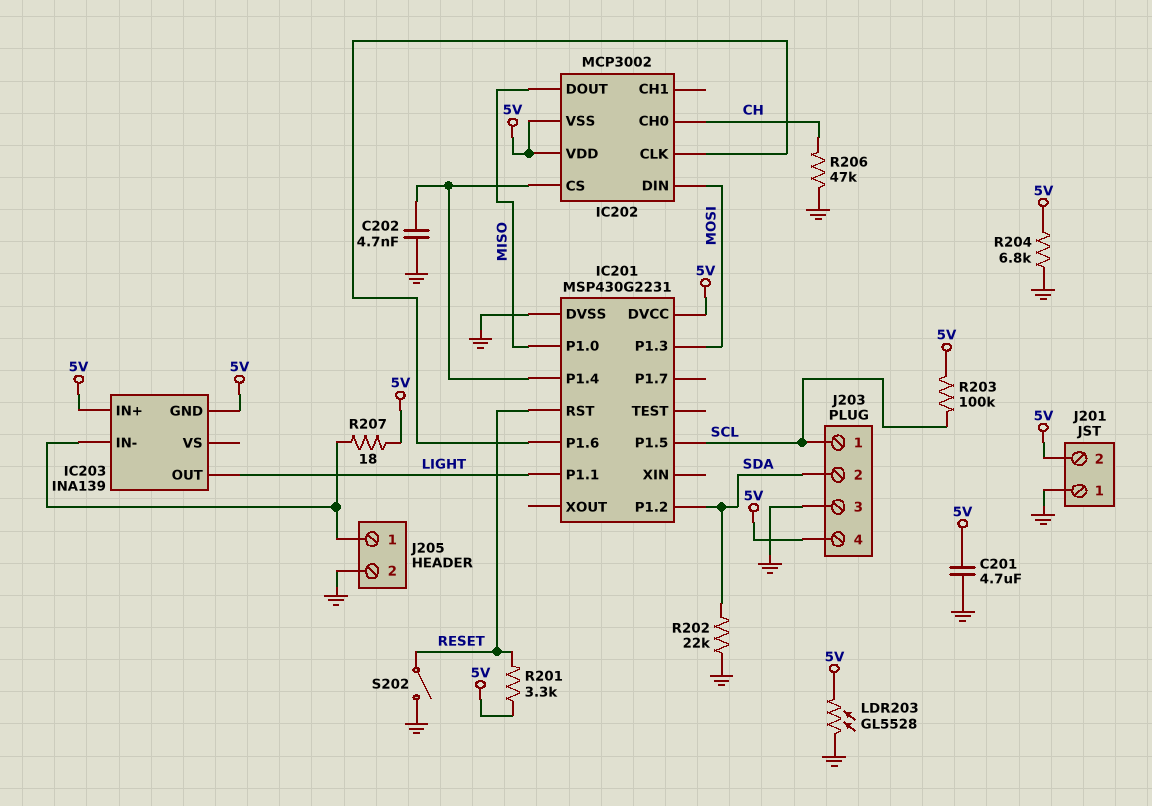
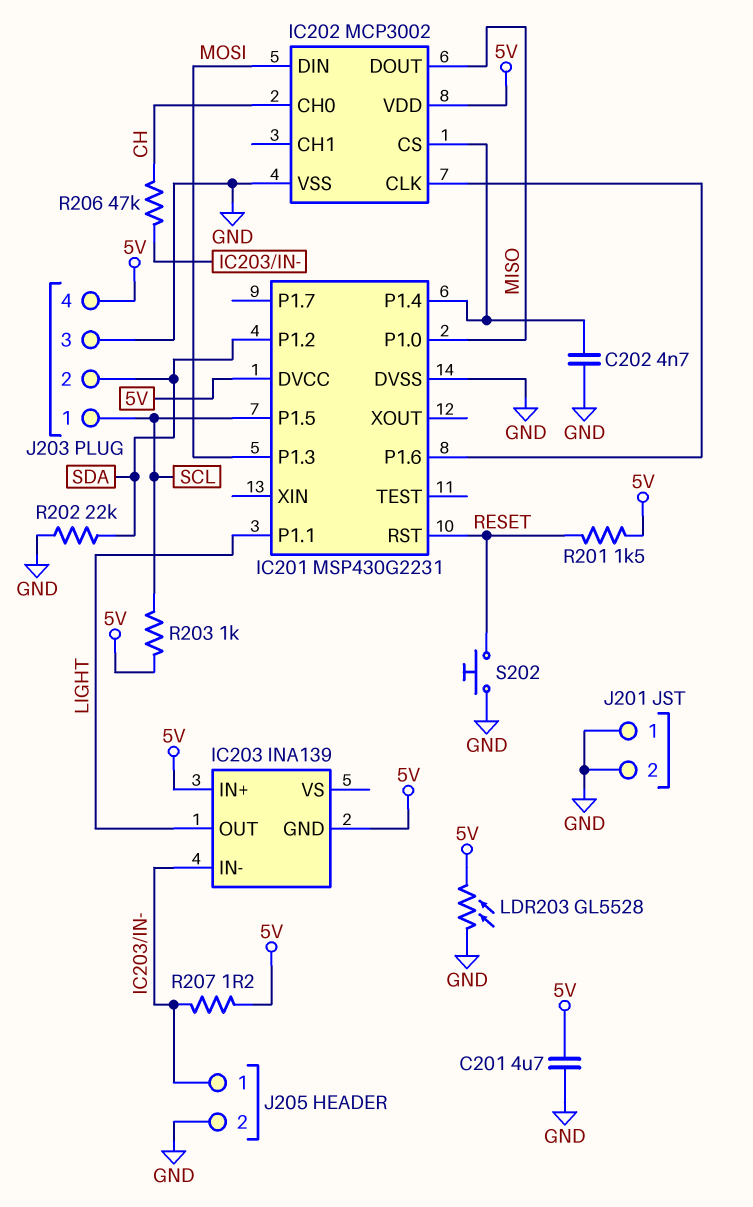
IC202 pin VSS: 5V -> GND
J201 pin 2: 5V -> GND
R201: 3.3k (5V, RESET) -> 1.5k (5V, RESET)
R203: 100k (5V, SCL) -> 1k (5V, SCL)
R204: 6.8k (5V, GND) -> none
R206: 47k (CH, GND) -> 47k (CH, IC203/IN-)
R207: 18 (5V, IC203/IN-) -> 1.2 (5V, IC203/IN-)
S202: switch (GND, RESET) -> button (GND, RESET)

